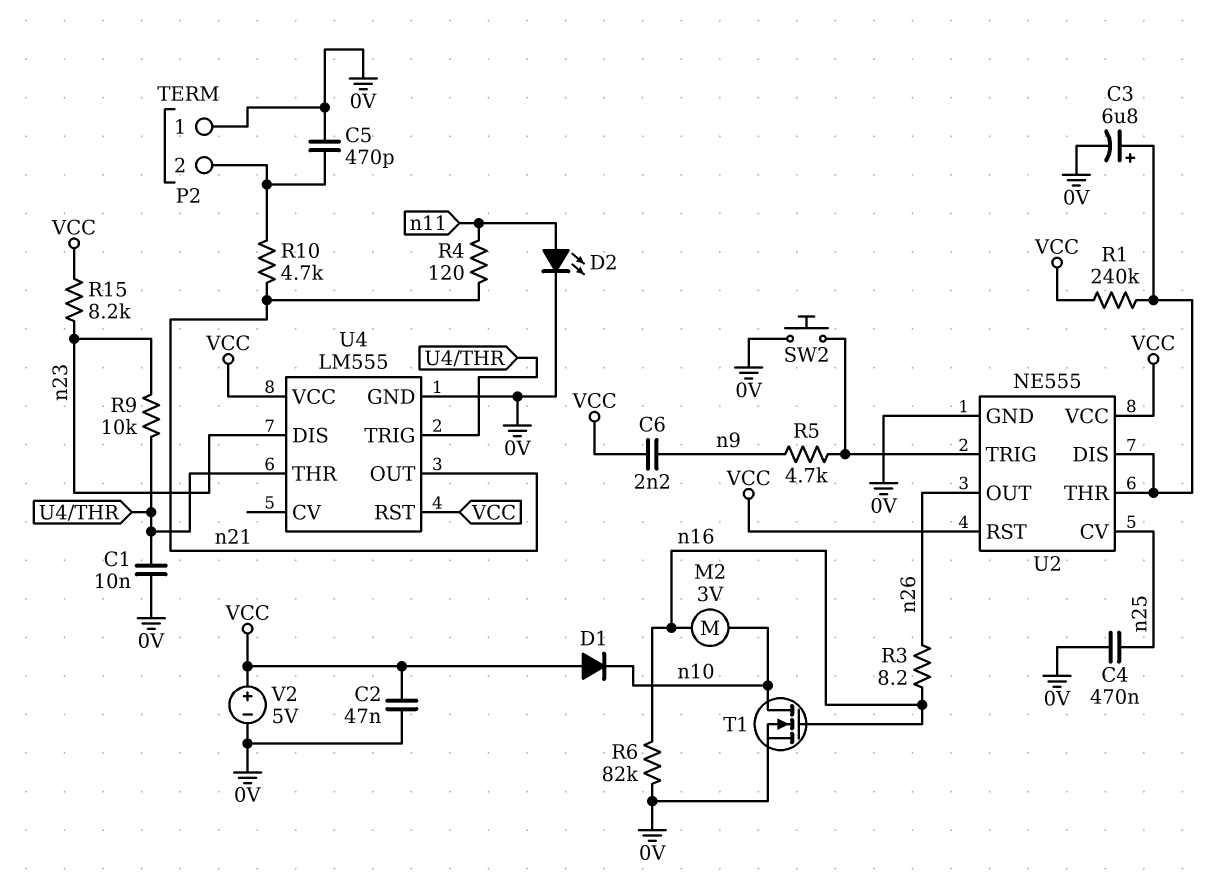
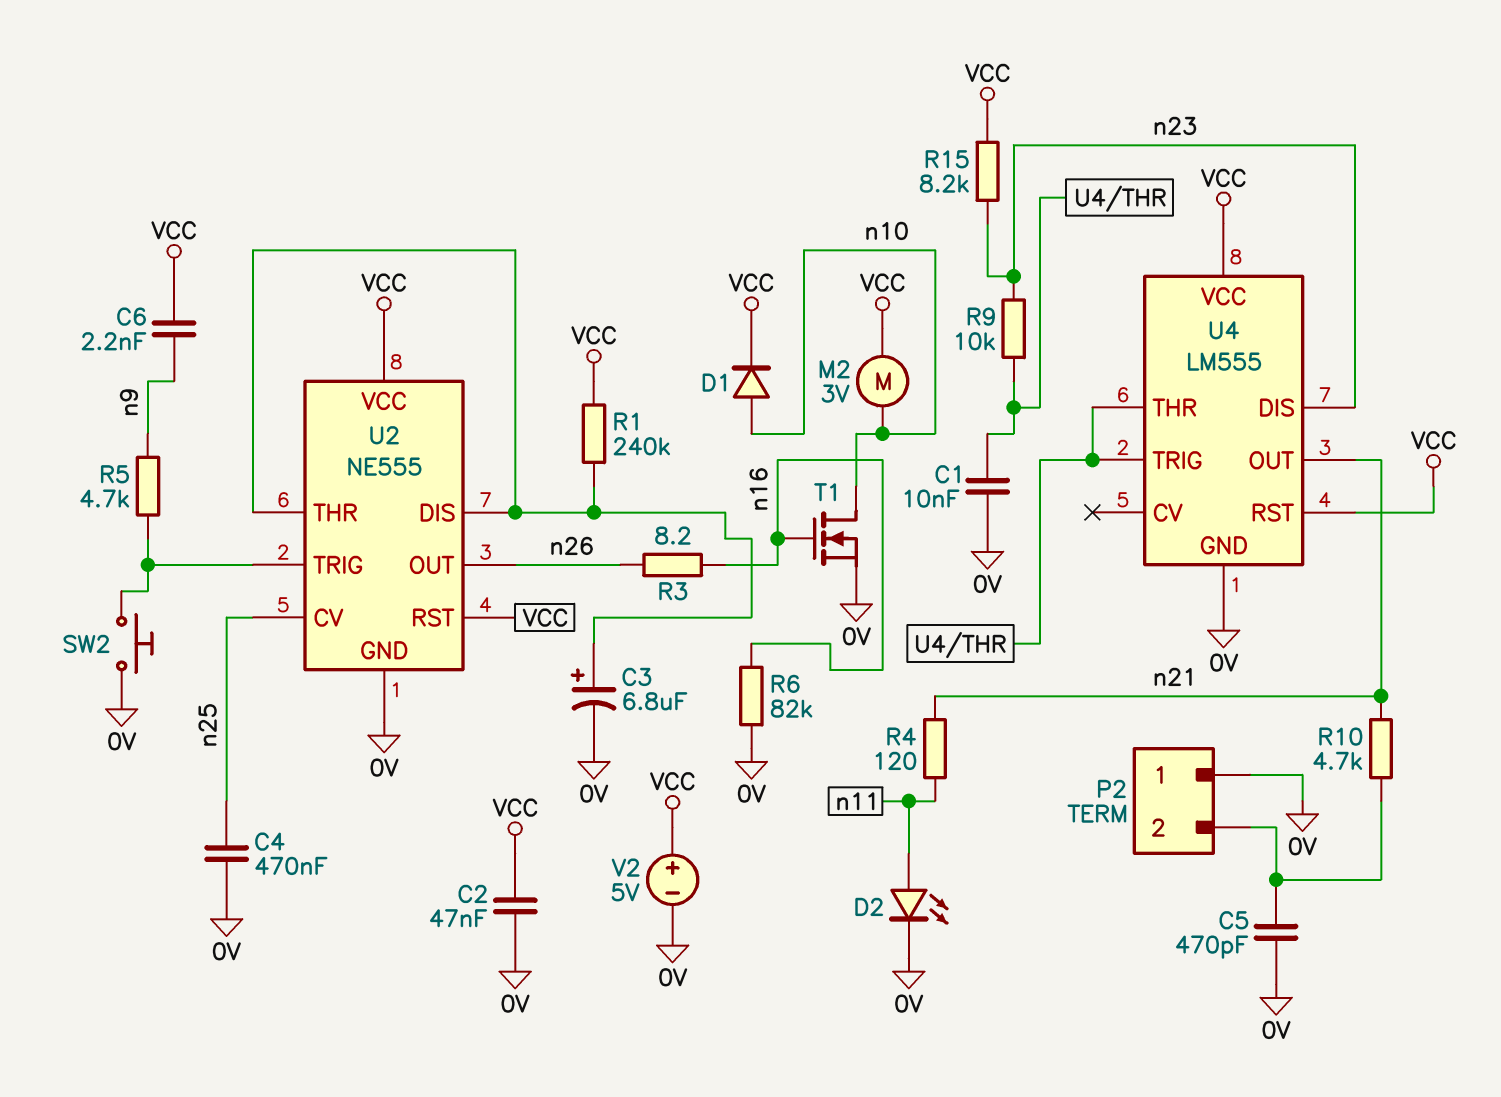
D1: diode (A VCC, K n10) -> diode (A n10, K VCC)
M2: motor 3V (n10, n16) -> motor 3V (VCC, n10)

